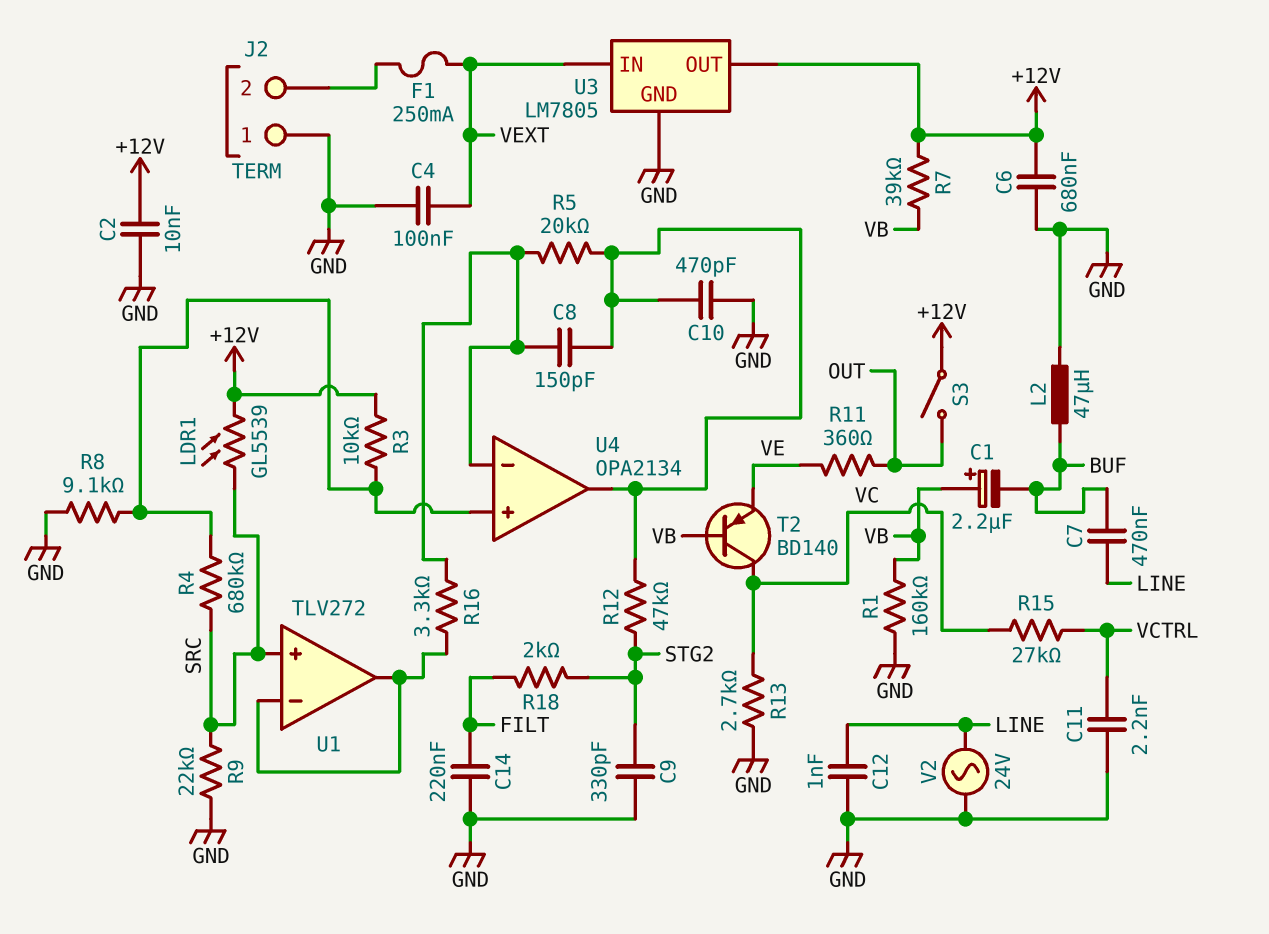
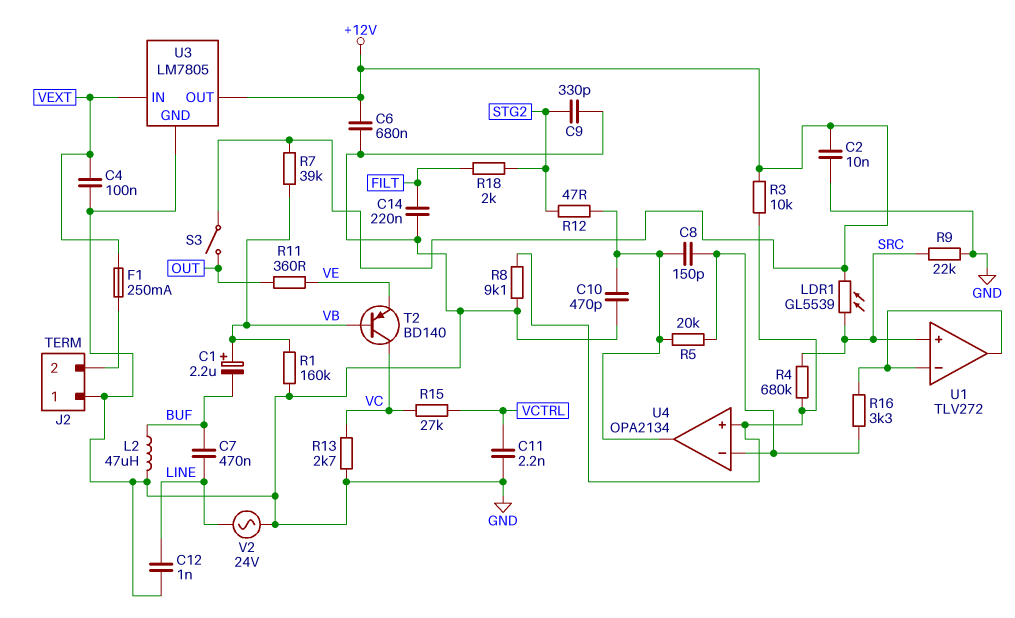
R12: 47k (STG2, U4/out) -> 47 (STG2, U4/out)

